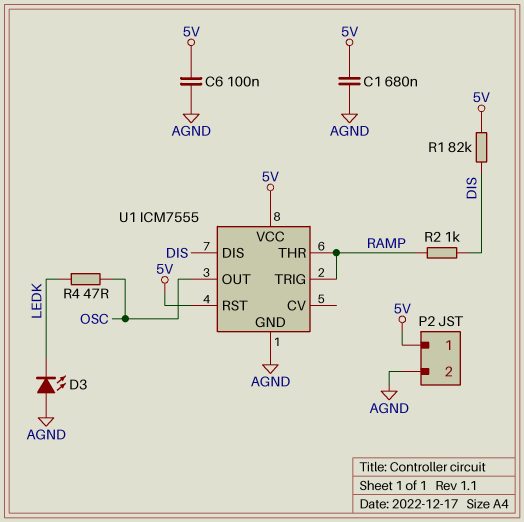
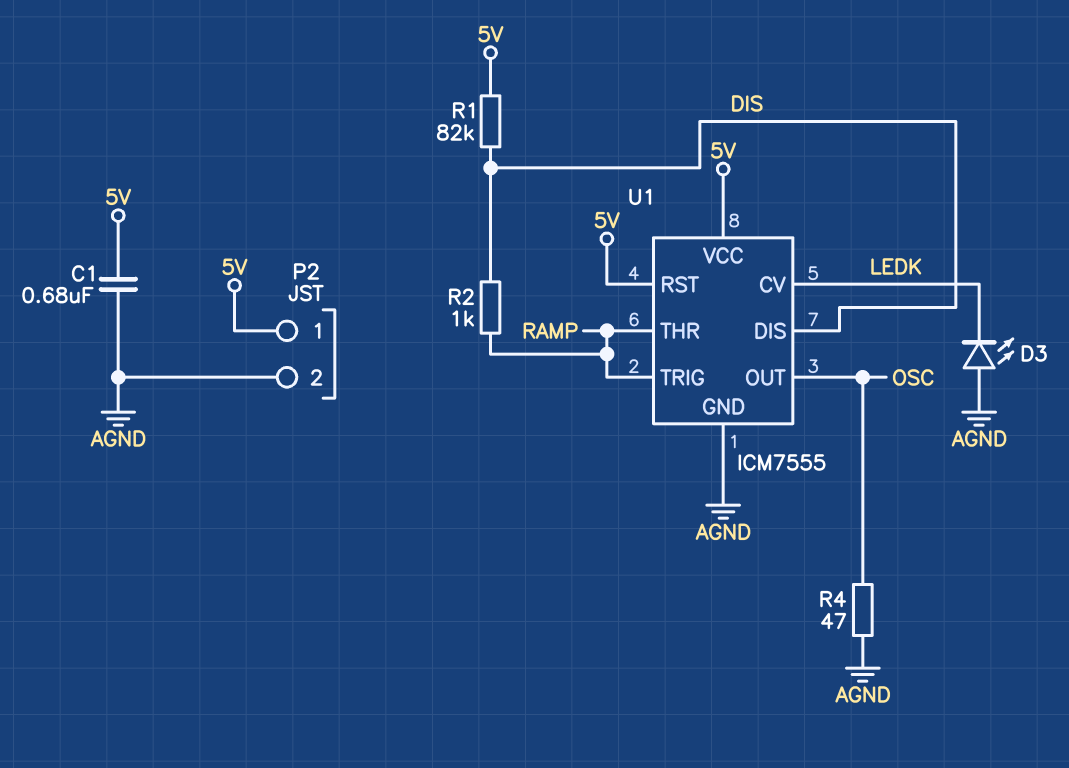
C6: 100nF (5V, AGND) -> none
R4: 47 (LEDK, OSC) -> 47 (AGND, OSC)
U1 pin CV: none -> LEDK

